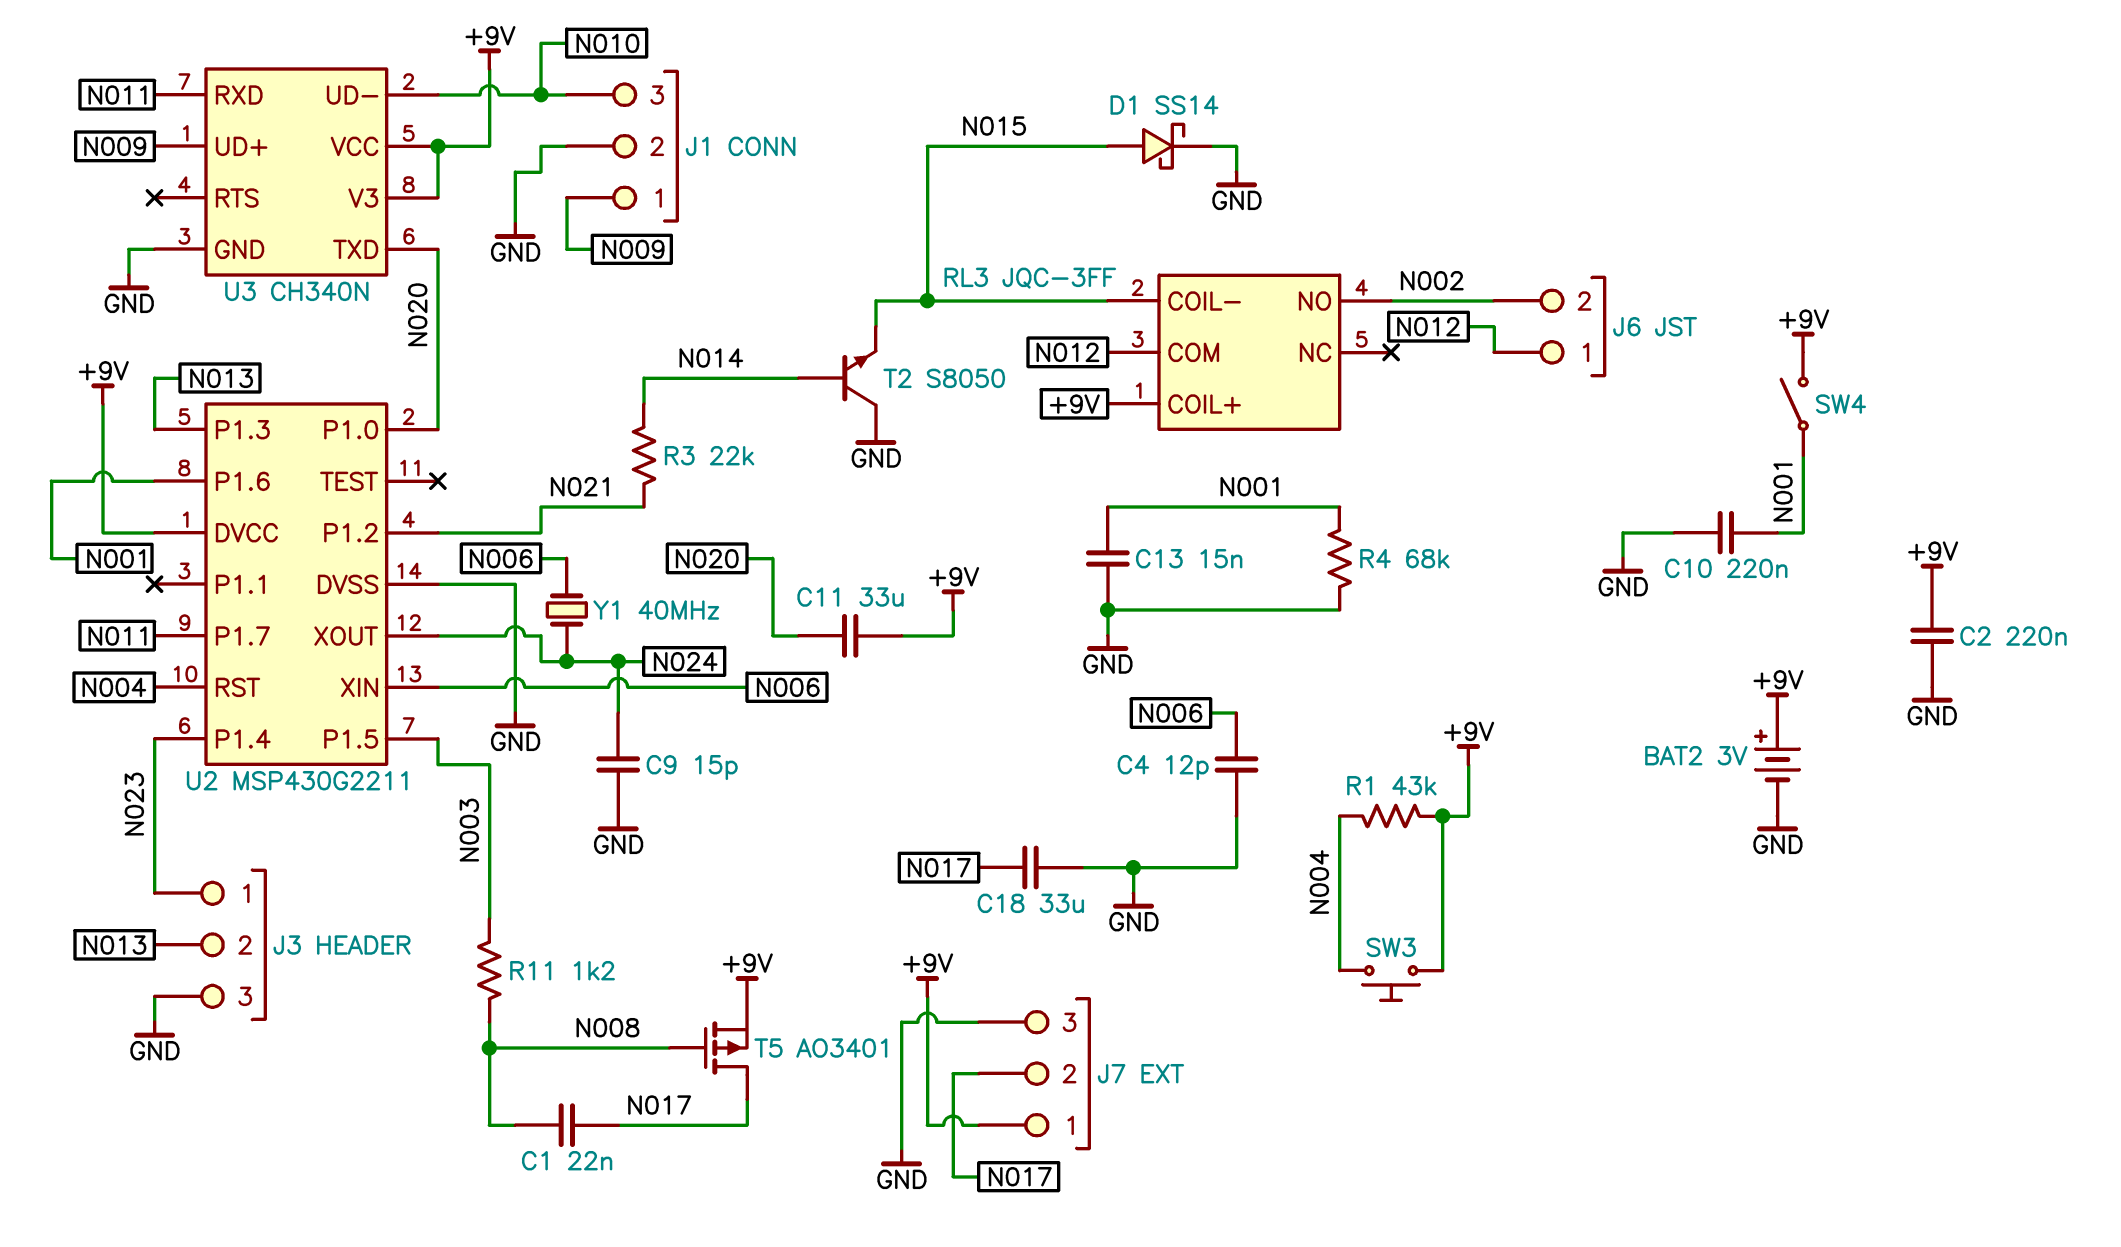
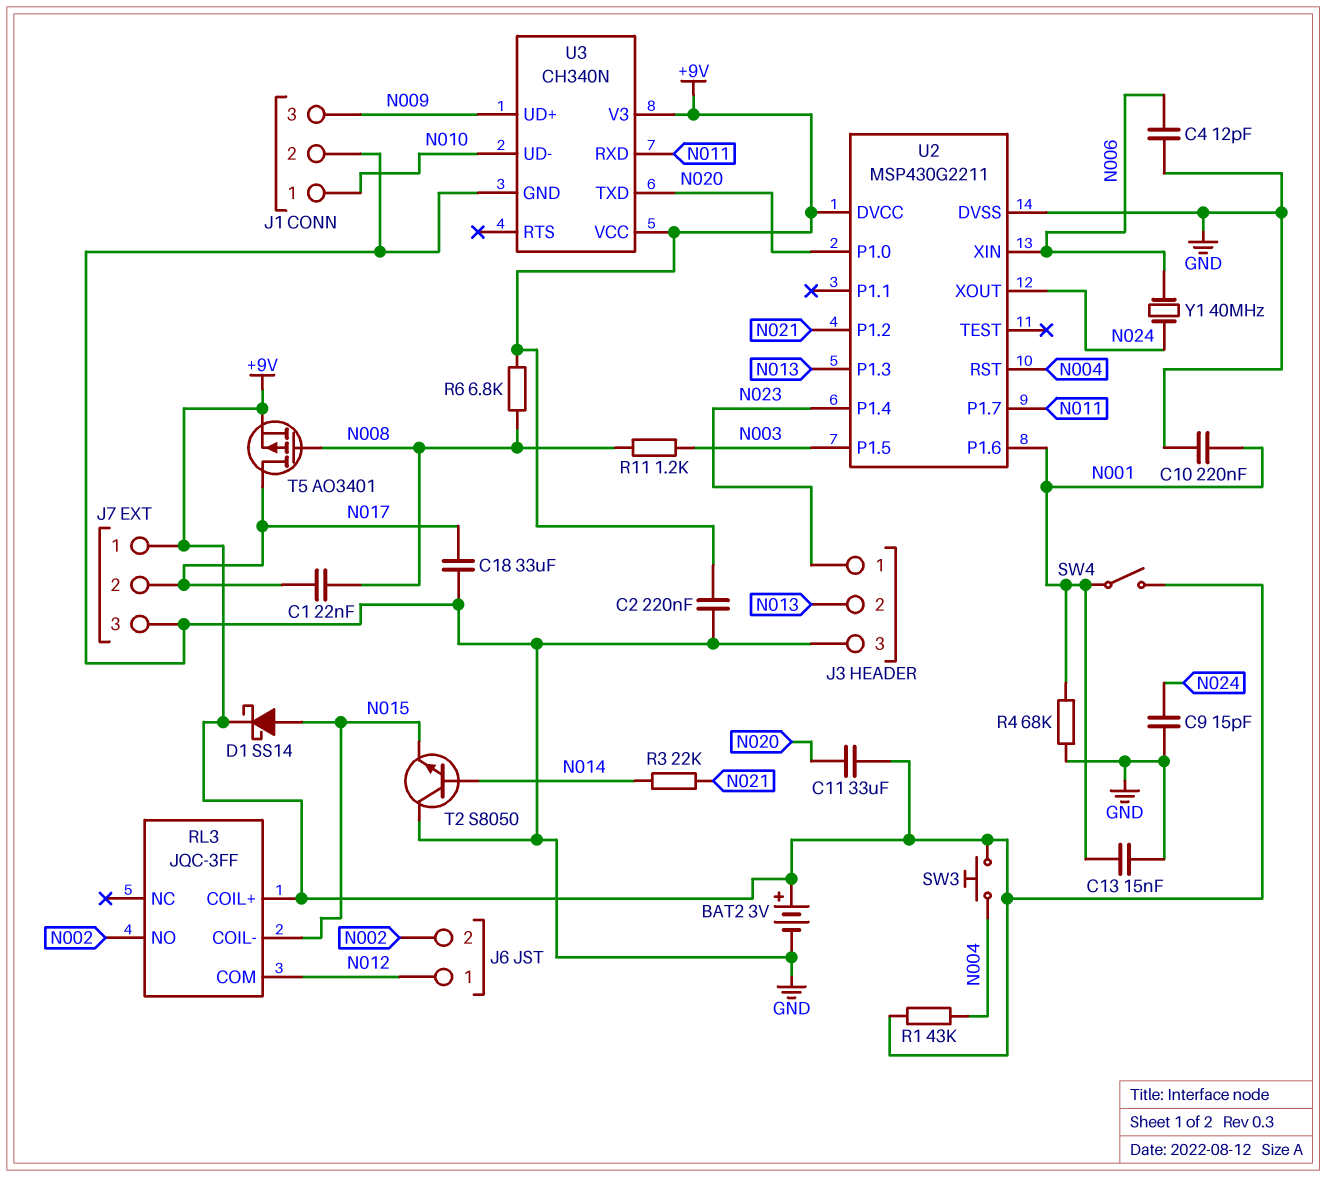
D1: schottky SS14 (A N015, K GND) -> schottky SS14 (A N015, K +9V)
J1 pin 1: N009 -> N010
J1 pin 3: N010 -> N009
R6: none -> 6.8k (+9V, N008)

